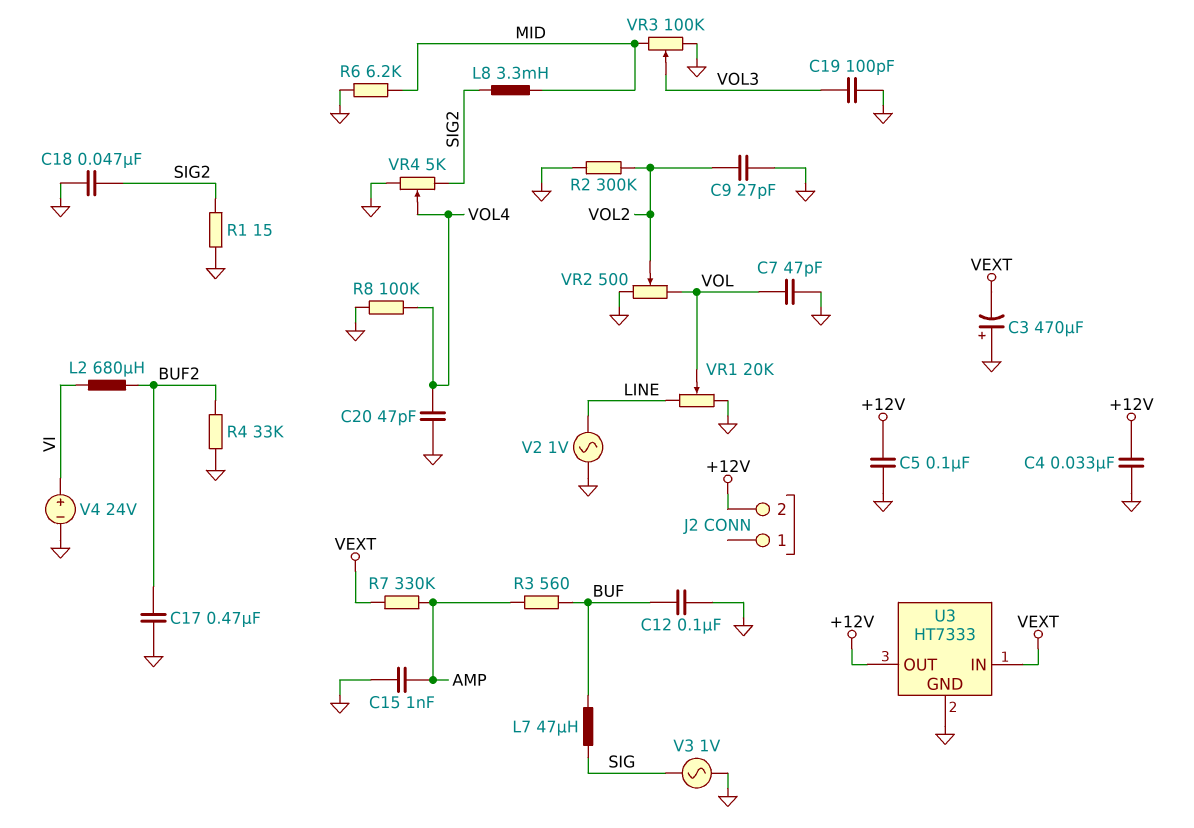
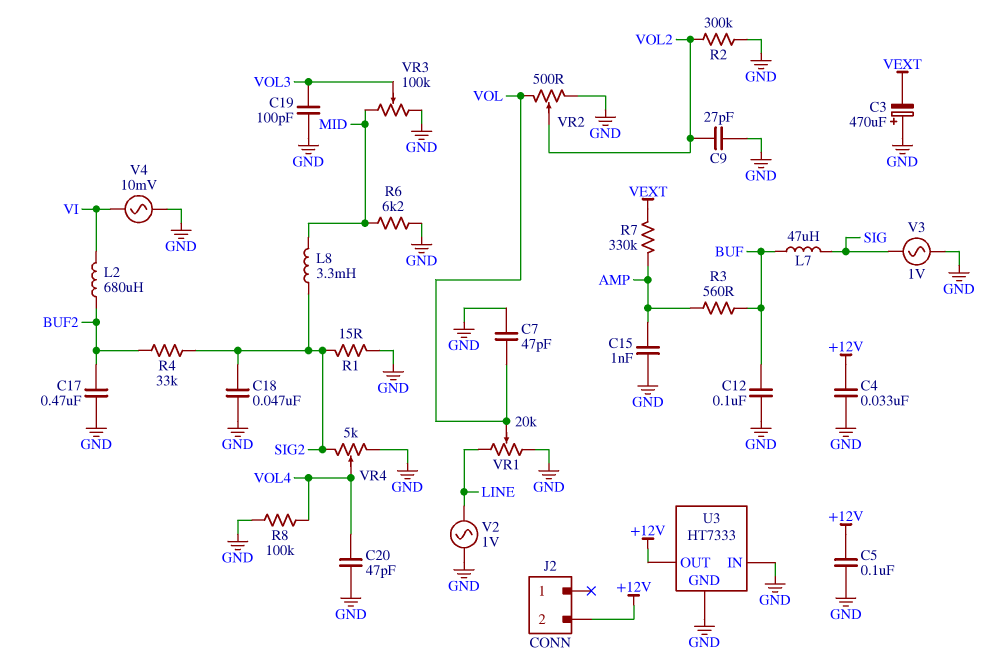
R4: 33k (BUF2, GND) -> 33k (BUF2, SIG2)
U3 pin IN: VEXT -> GND
V4: 24V (plus VI, minus GND) -> AC 10mV (GND, VI)

